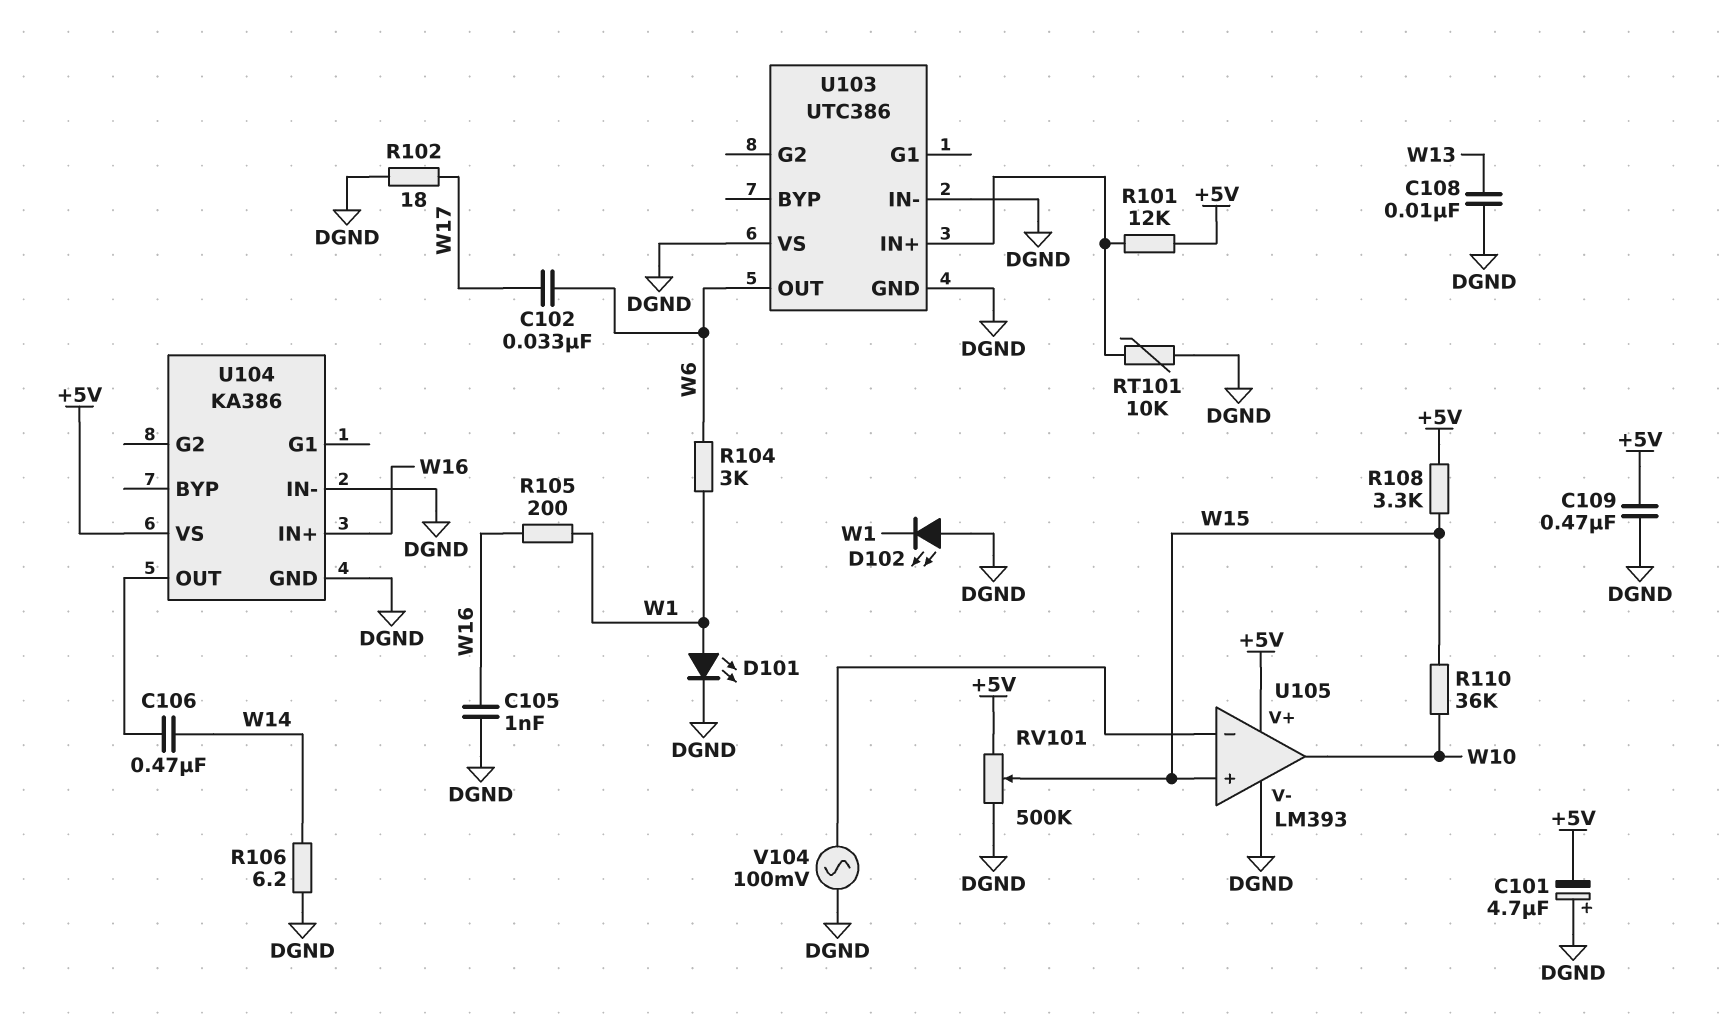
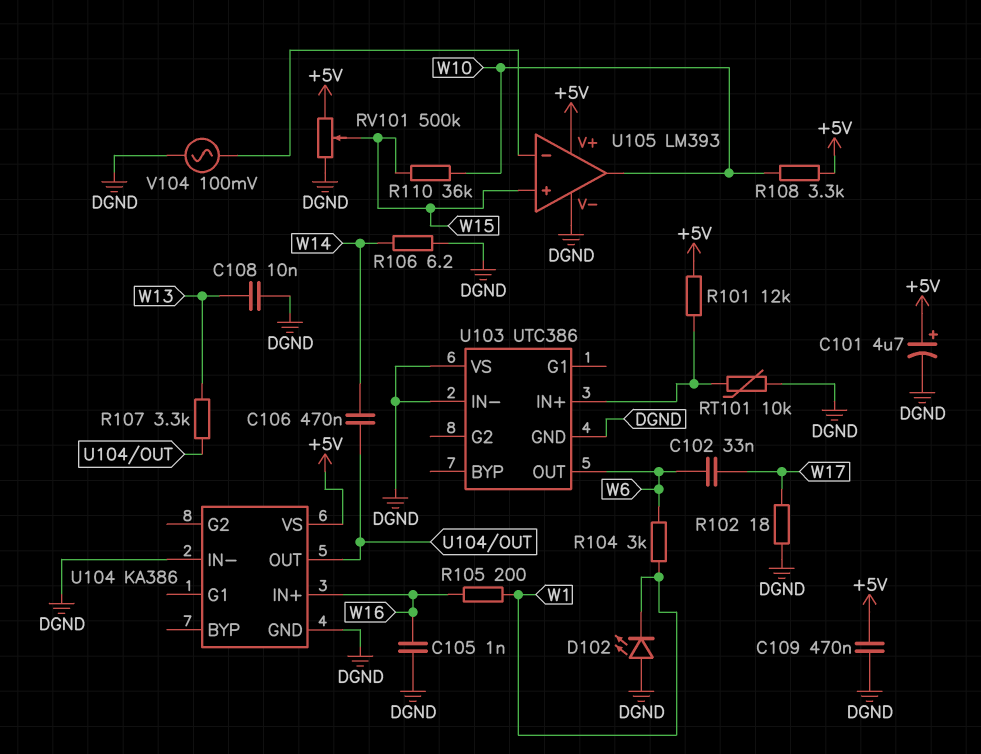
C101: 4.7uF (plus DGND, minus +5V) -> 4.7uF (plus +5V, minus DGND)
D101: LED (A W1, K DGND) -> none
R107: none -> 3.3k (U104/OUT, W13)
R108: 3.3k (+5V, W15) -> 3.3k (+5V, W10)

